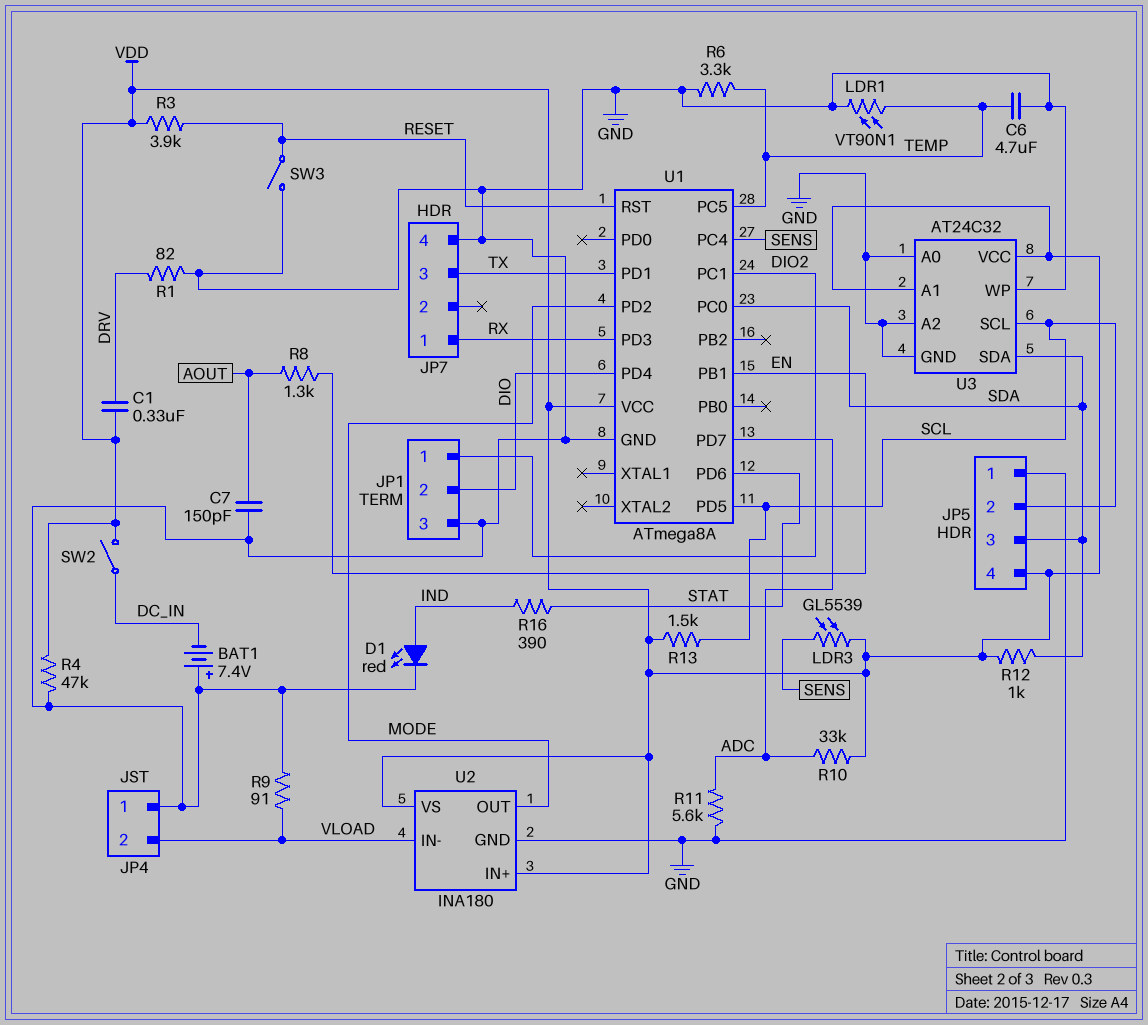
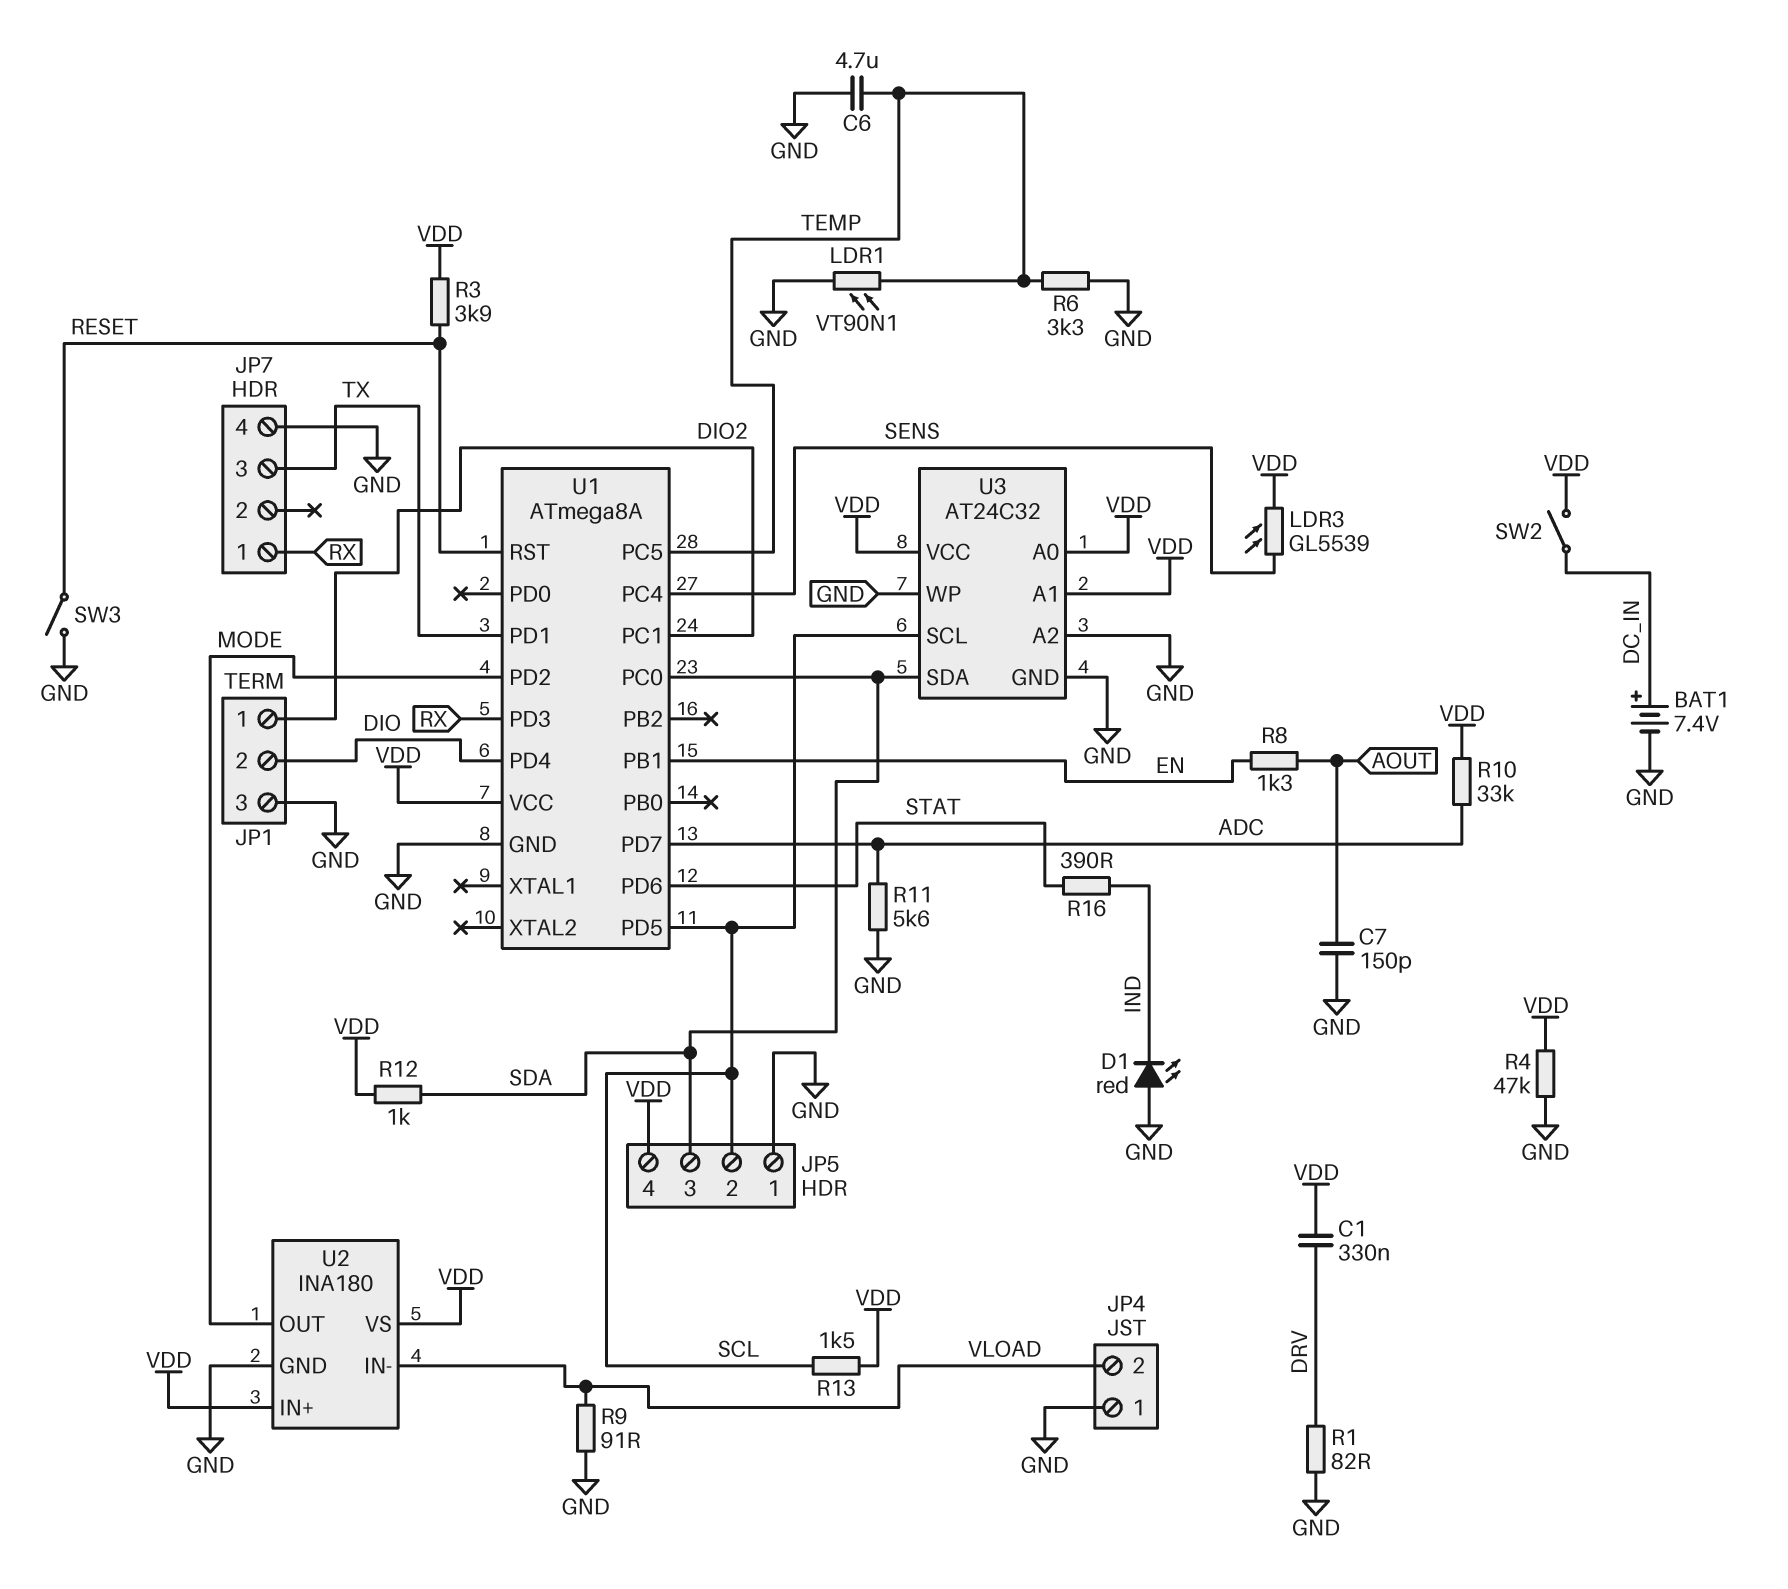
BAT1: 7.4V (plus GND, minus DC_IN) -> 7.4V (plus DC_IN, minus GND)
D1: LED red (A IND, K GND) -> LED red (A GND, K IND)
U3 pin A0: GND -> VDD

